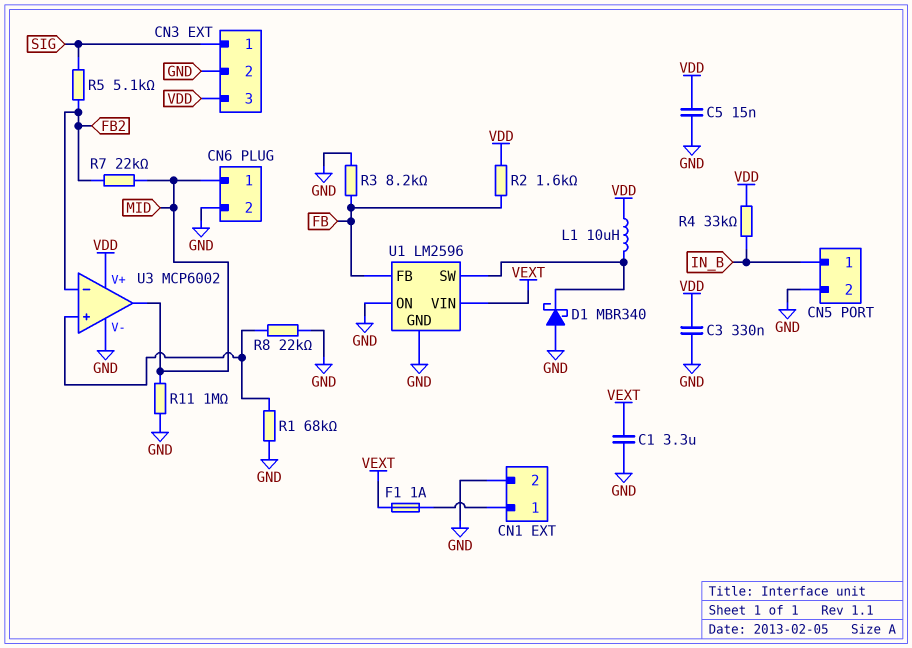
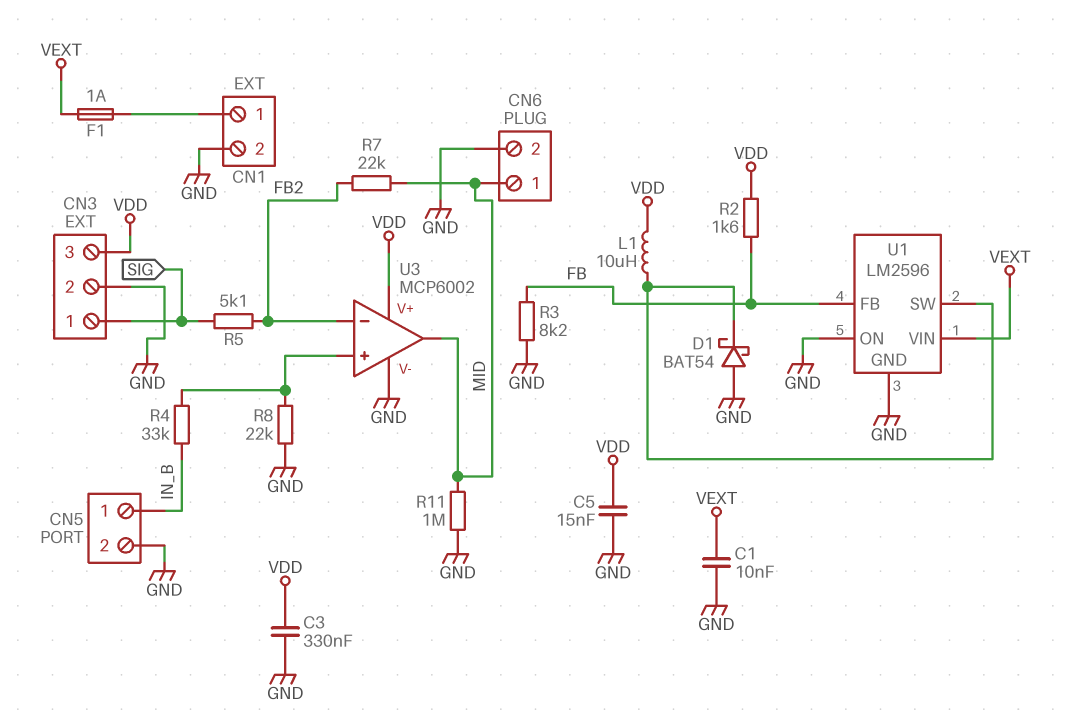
C1: 3.3uF (GND, VEXT) -> 10nF (GND, VEXT)
D1: schottky MBR340 (A GND, K U1/SW) -> schottky BAT54 (A GND, K U1/SW)
R1: 68k (GND, U3/in+) -> none
R4: 33k (IN_B, VDD) -> 33k (IN_B, U3/in+)

